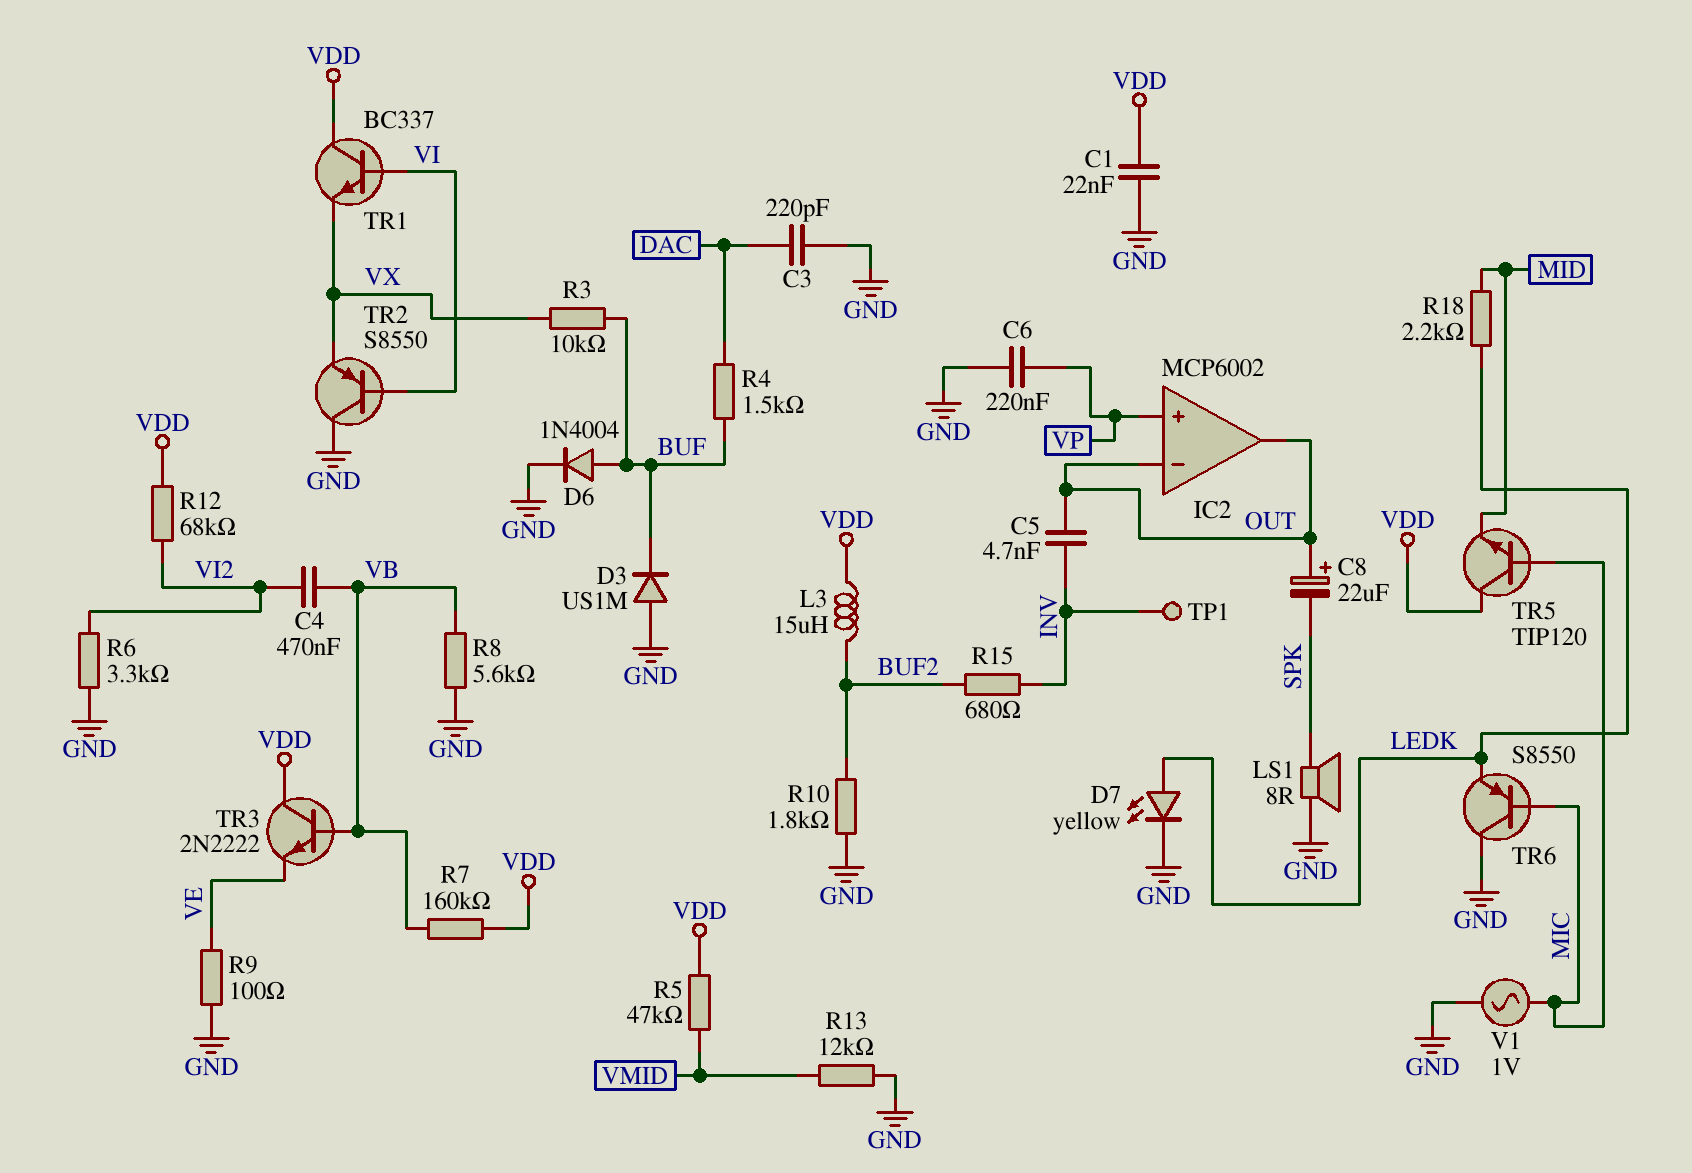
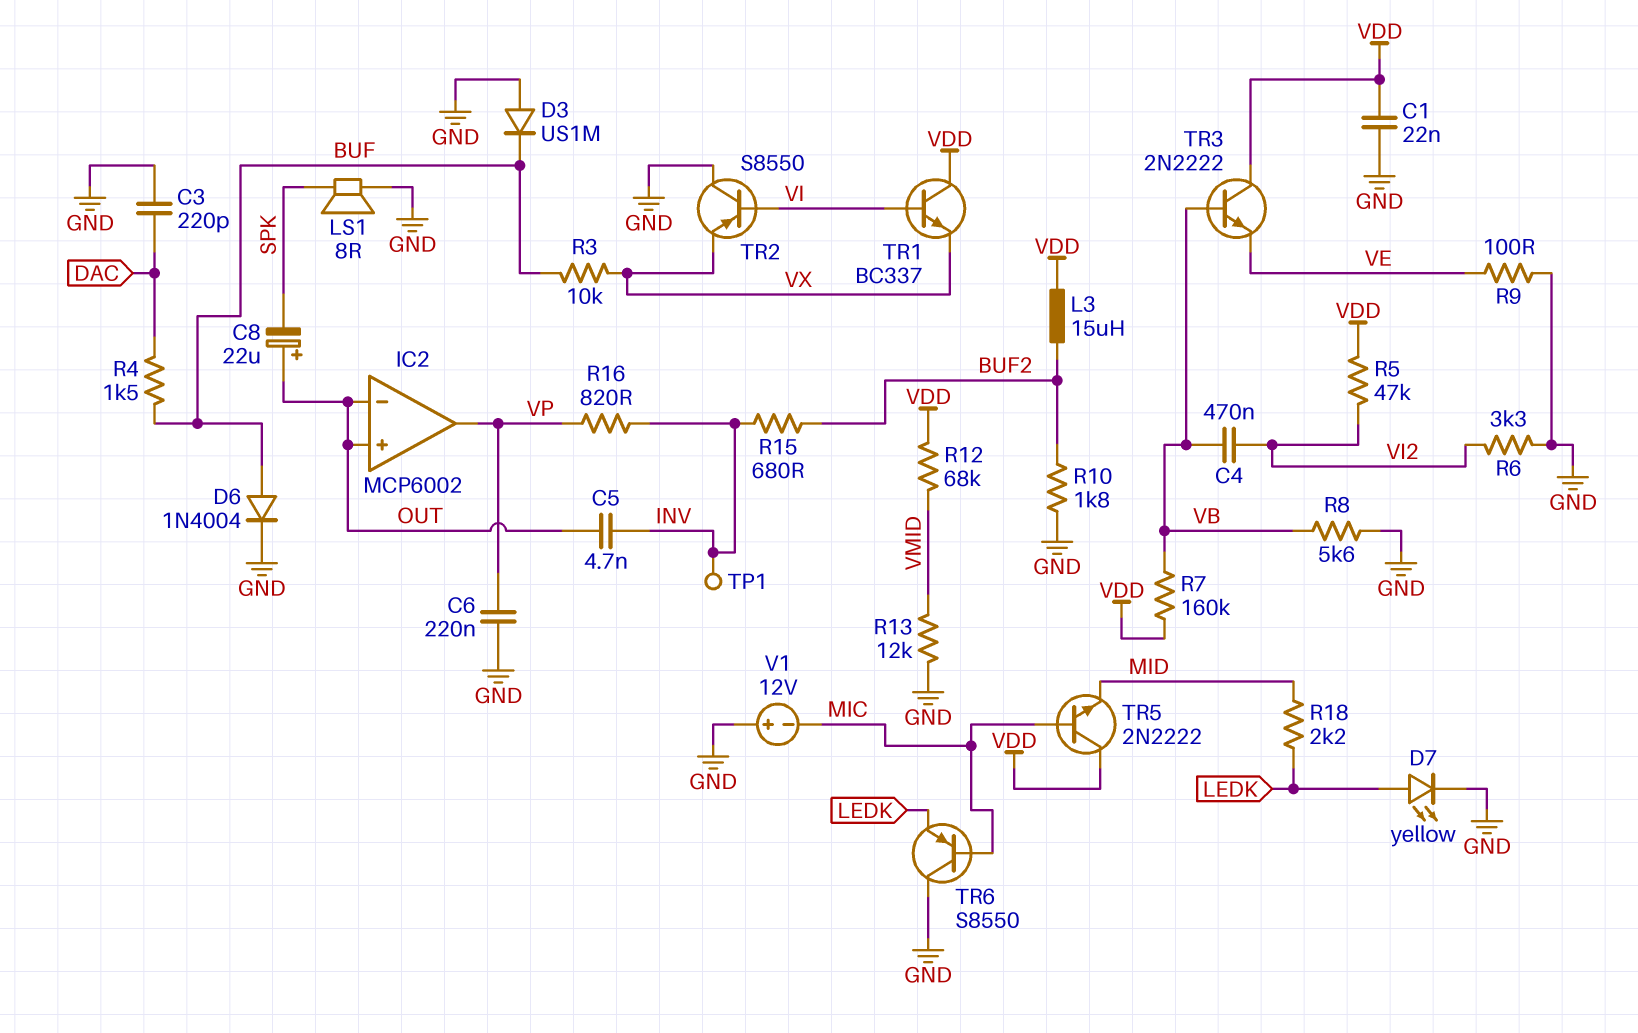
IC2 pin in+: VP -> OUT
IC2 pin out: OUT -> VP
R5: 47k (VDD, VMID) -> 47k (VDD, VI2)
R12: 68k (VDD, VI2) -> 68k (VDD, VMID)
R16: none -> 820 (INV, VP)
TR5: NPN TIP120 (B MIC, C VDD, E MID) -> NPN 2N2222 (B MIC, C VDD, E MID)
V1: AC 1V (GND, MIC) -> 12V (plus GND, minus MIC)

